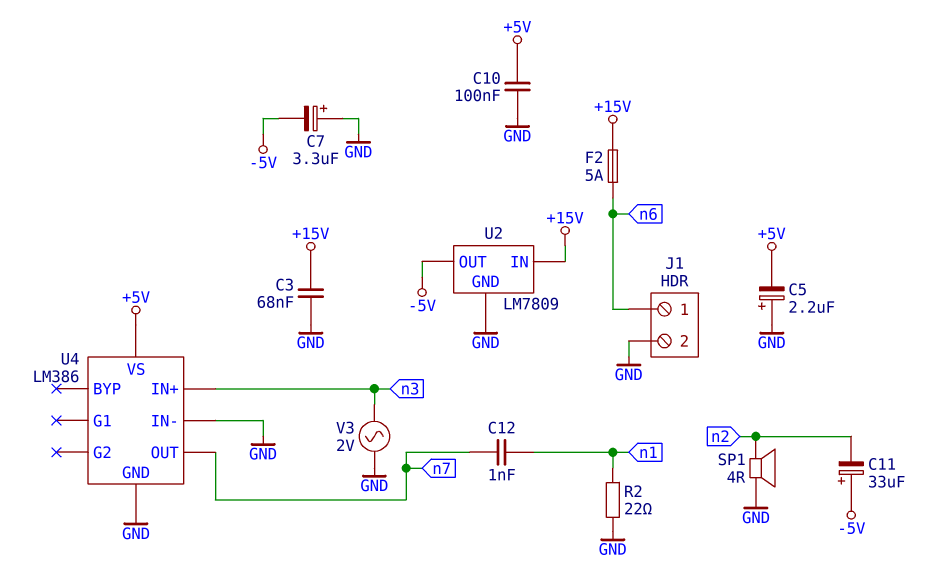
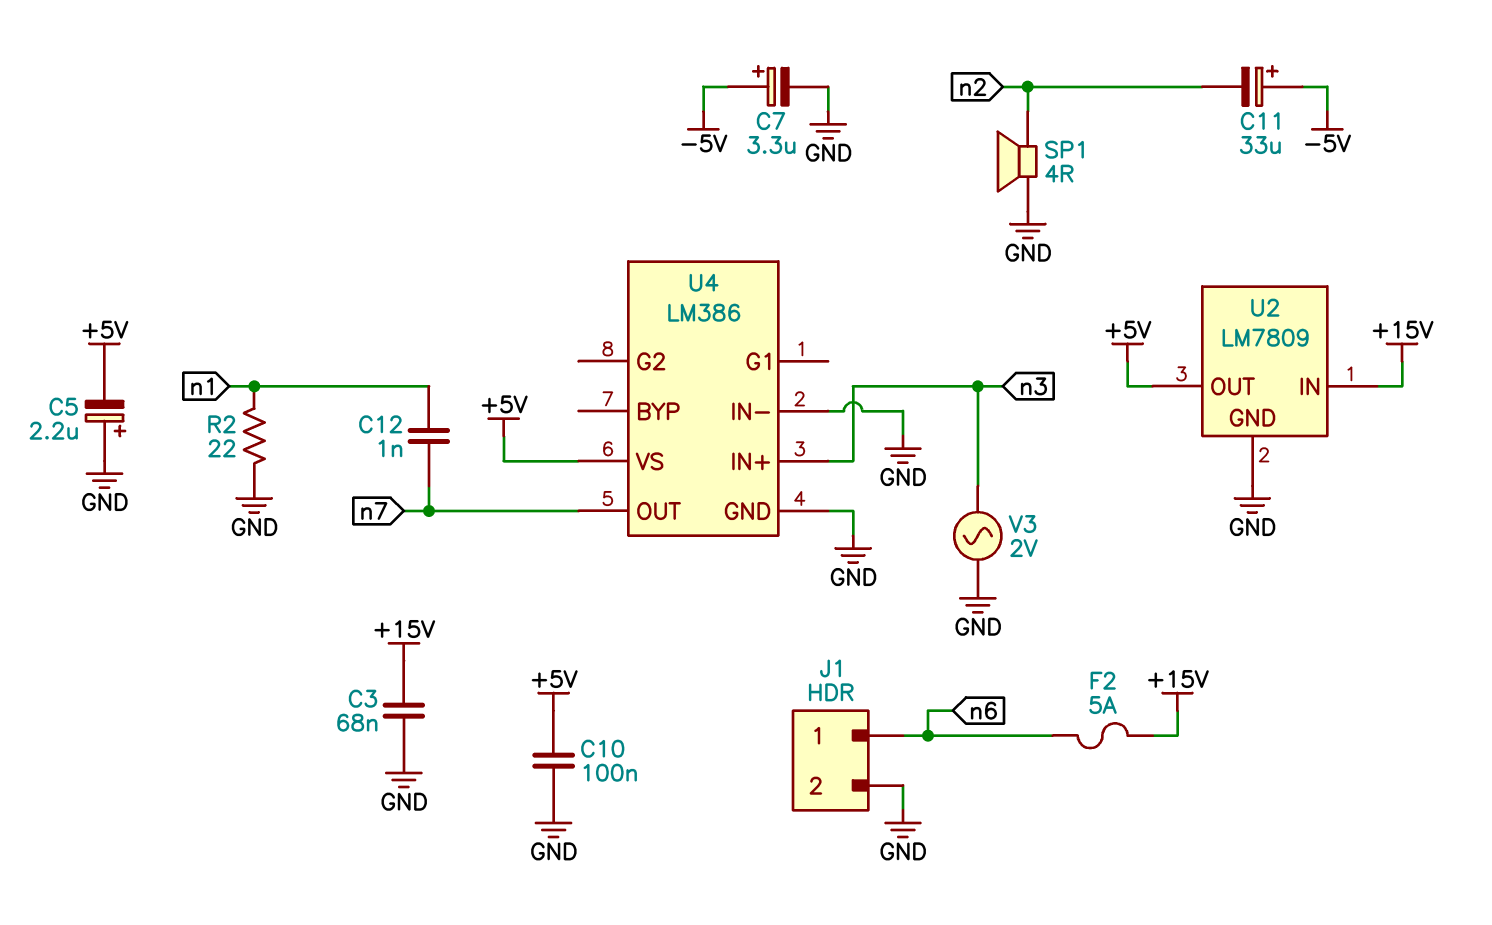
C7: 3.3uF (plus GND, minus -5V) -> 3.3uF (plus -5V, minus GND)
U2 pin OUT: -5V -> +5V

